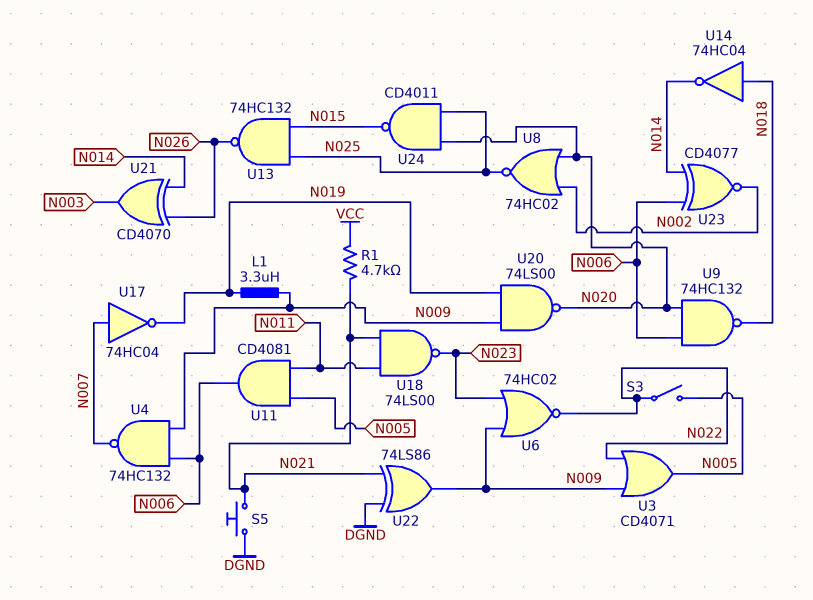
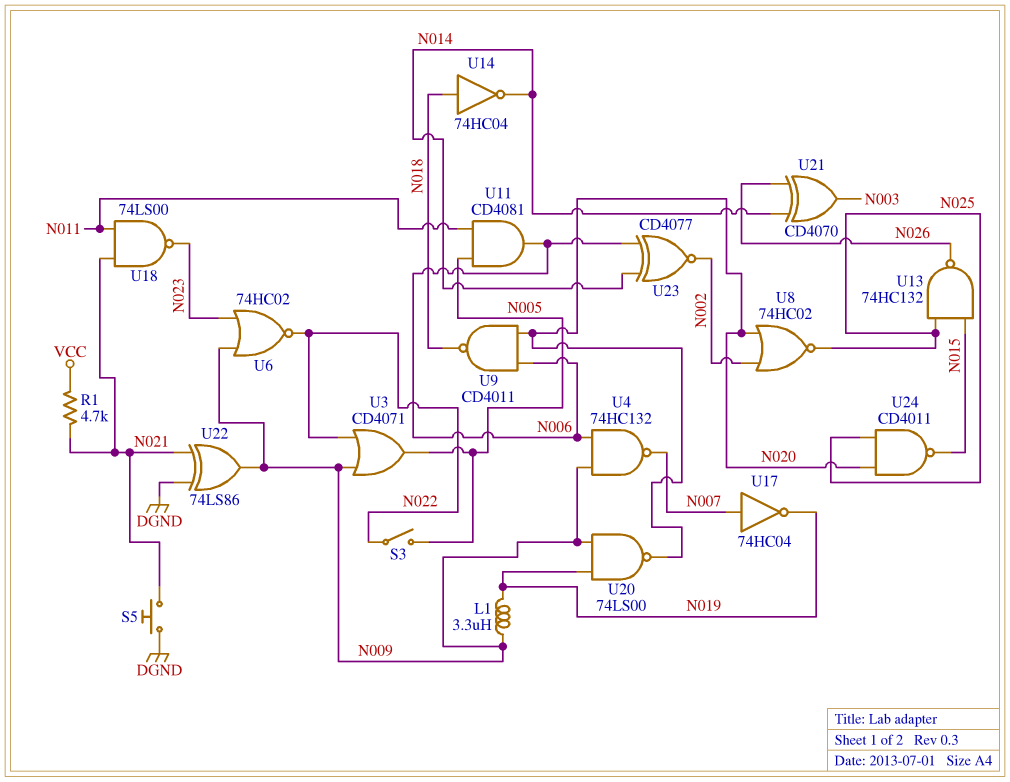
U9: NAND 74HC132 (in N006, in N020, out N018) -> NAND CD4011 (in N006, in N020, out N018)

